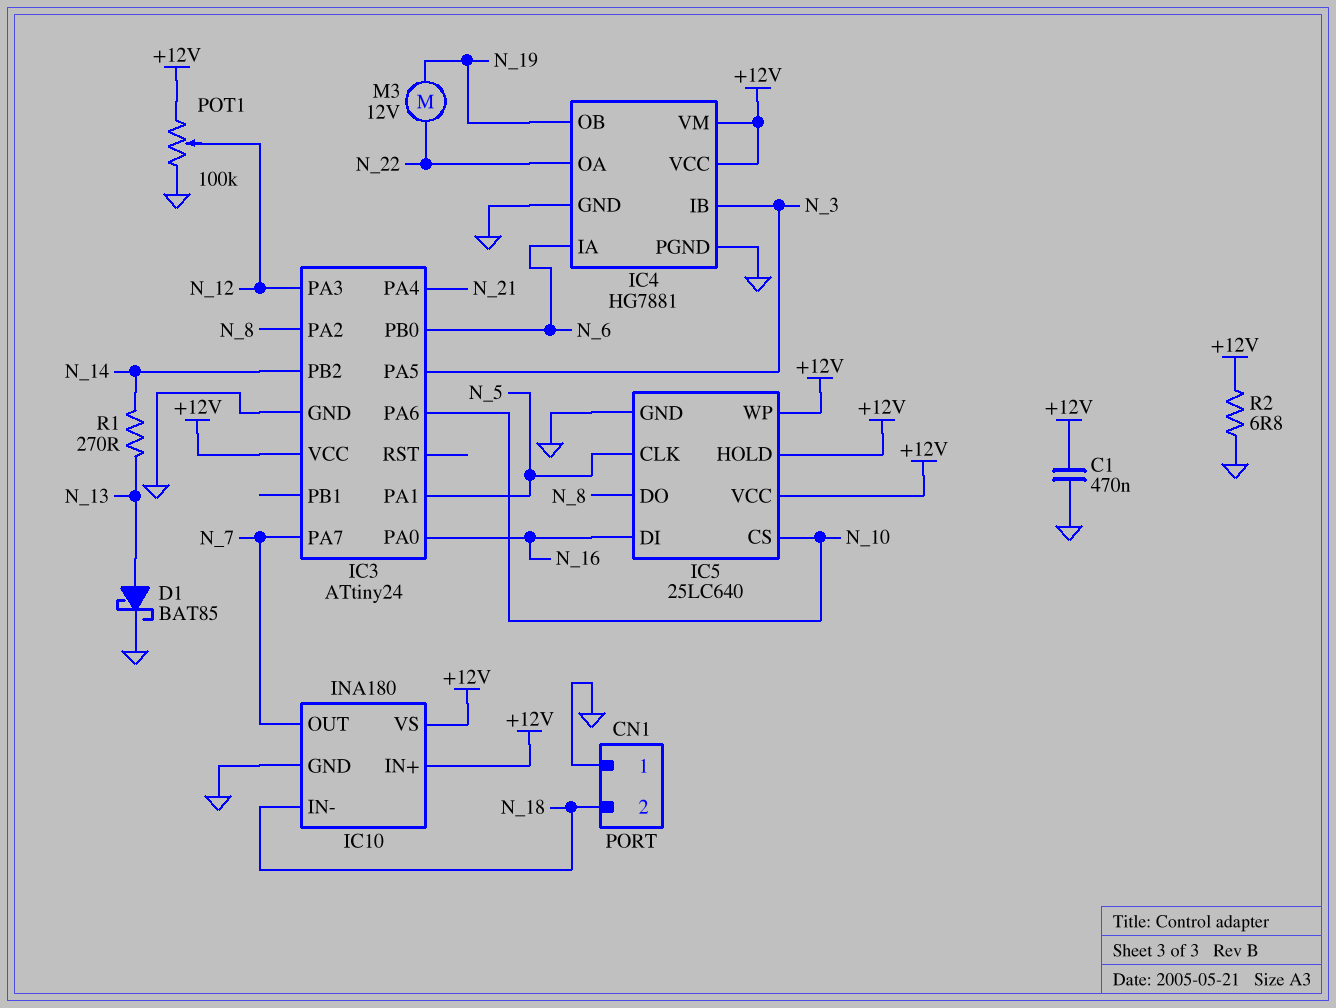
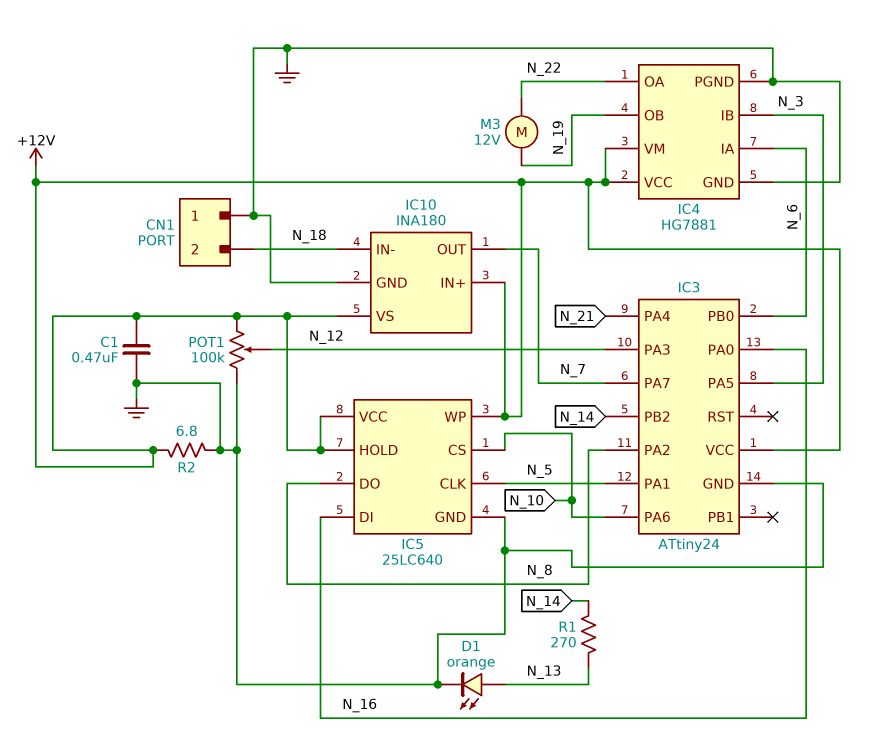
D1: schottky BAT85 (A N_13, K GND) -> LED orange (A N_13, K GND)

